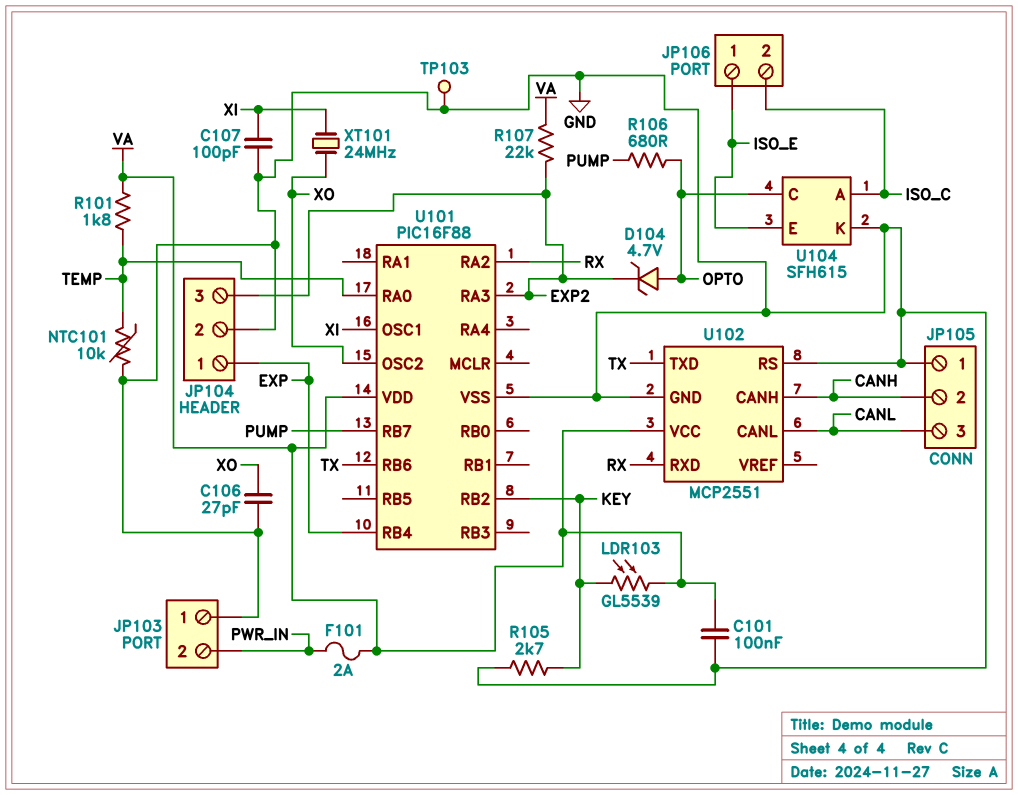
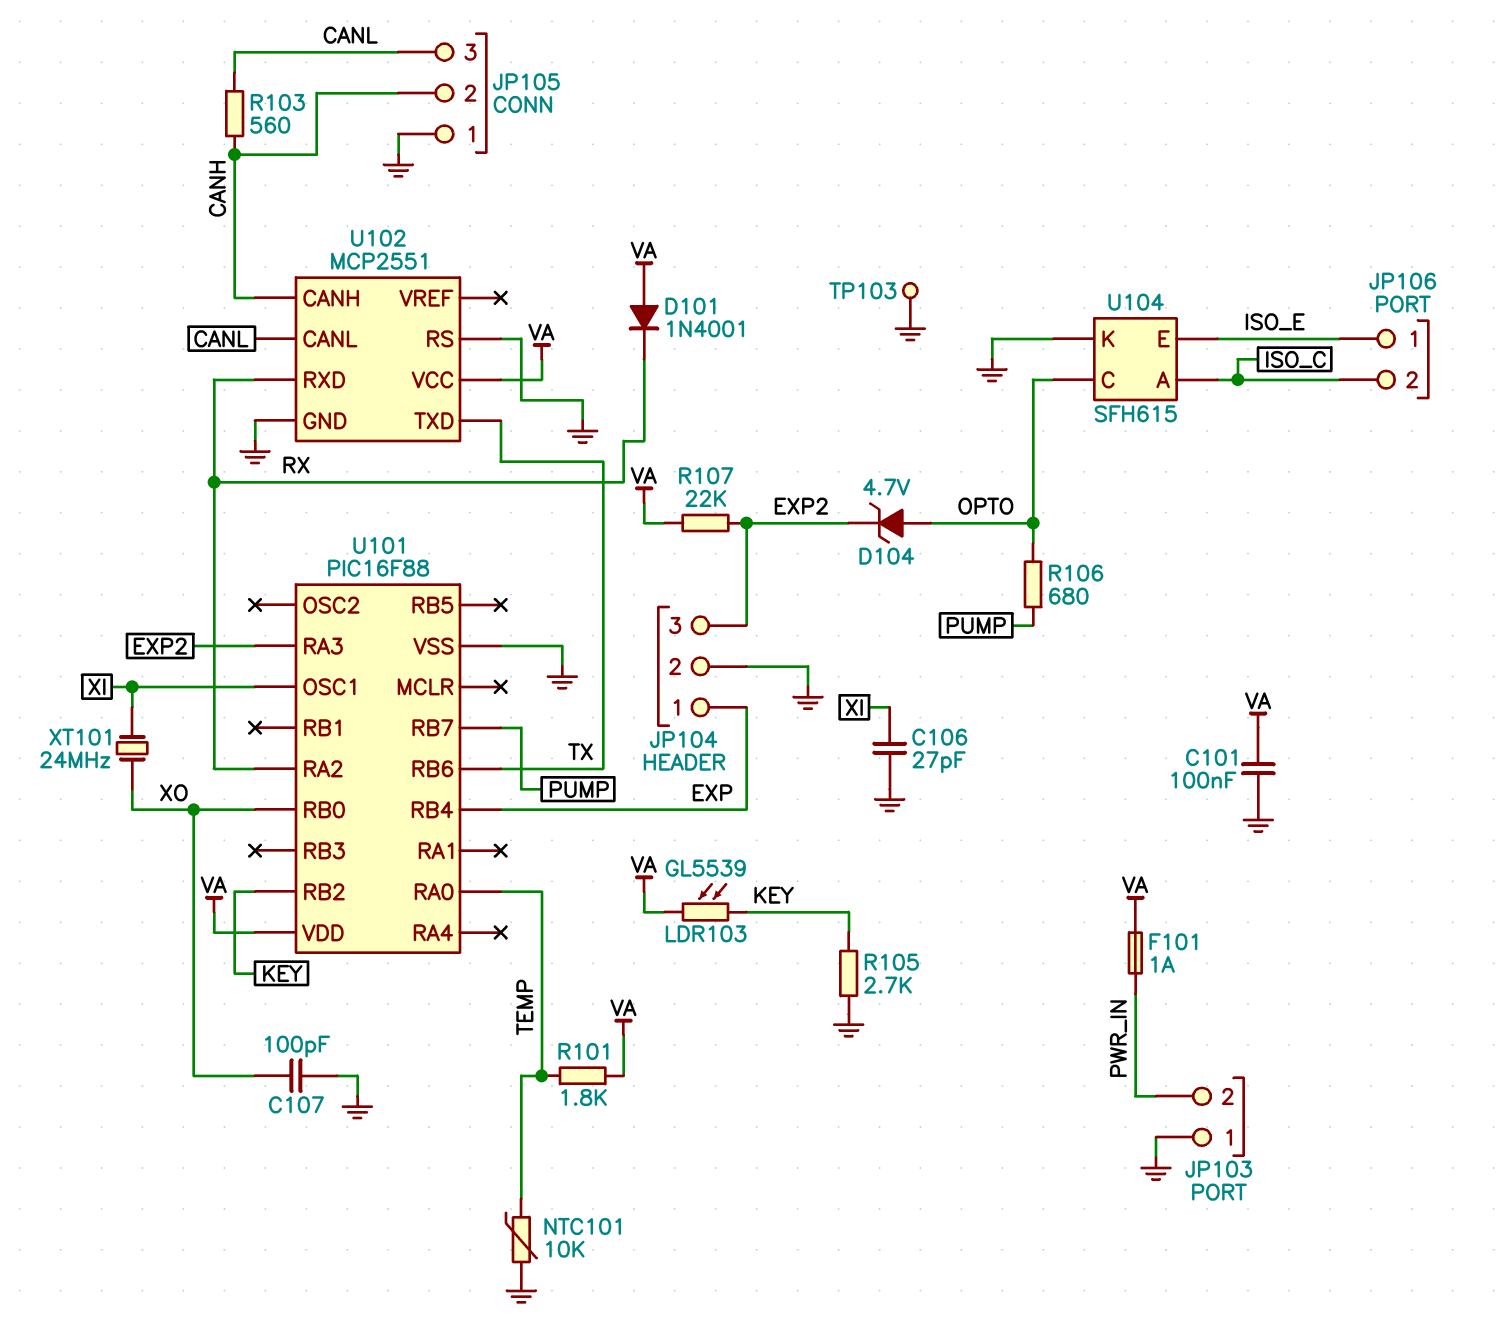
C106: 27pF (GND, XO) -> 27pF (GND, XI)
C107: 100pF (GND, XI) -> 100pF (GND, XO)
D101: none -> diode 1N4001 (A VA, K RX)
F101: 2A (PWR_IN, VA) -> 1A (PWR_IN, VA)
R103: none -> 560 (CANH, CANL)
U101 pin OSC2: XO -> none
U101 pin RB0: none -> XO

